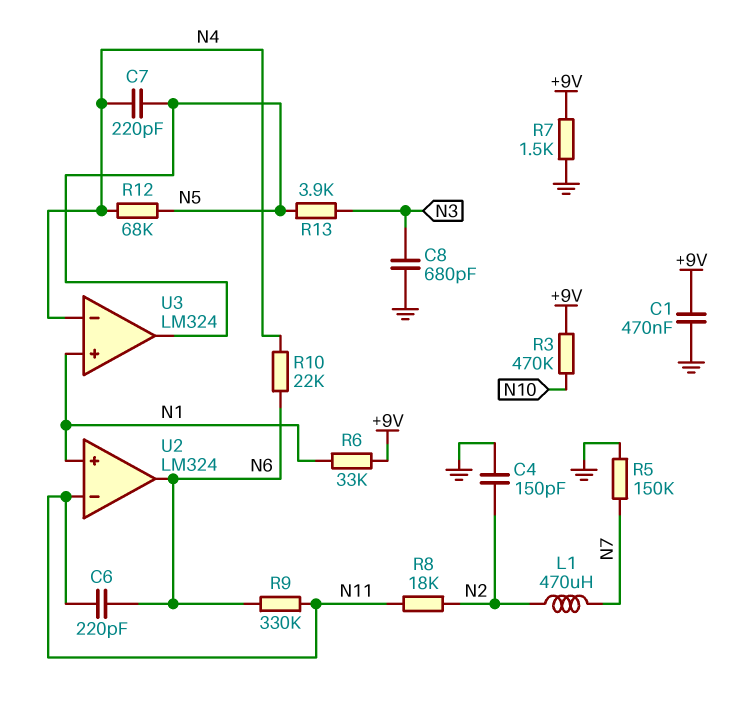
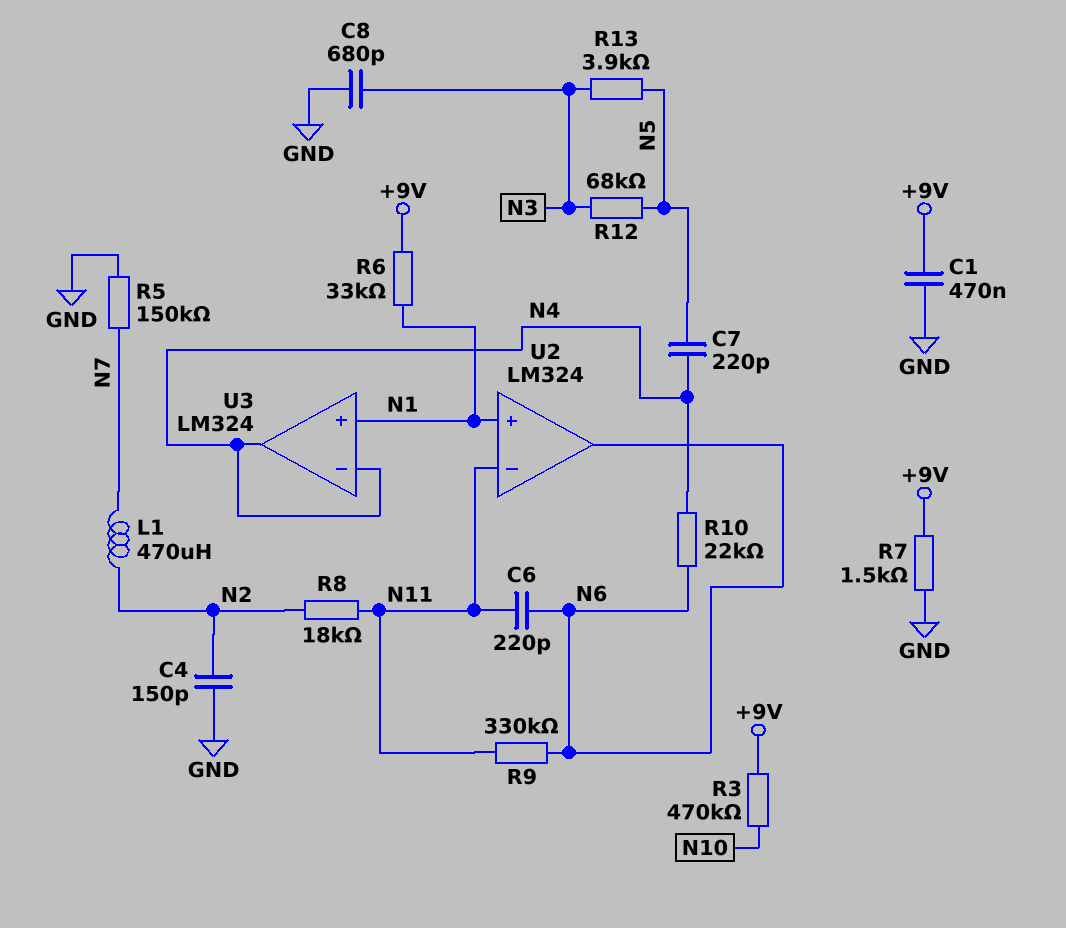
R12: 68k (N4, N5) -> 68k (N3, N5)
U3 pin out: N5 -> N4

